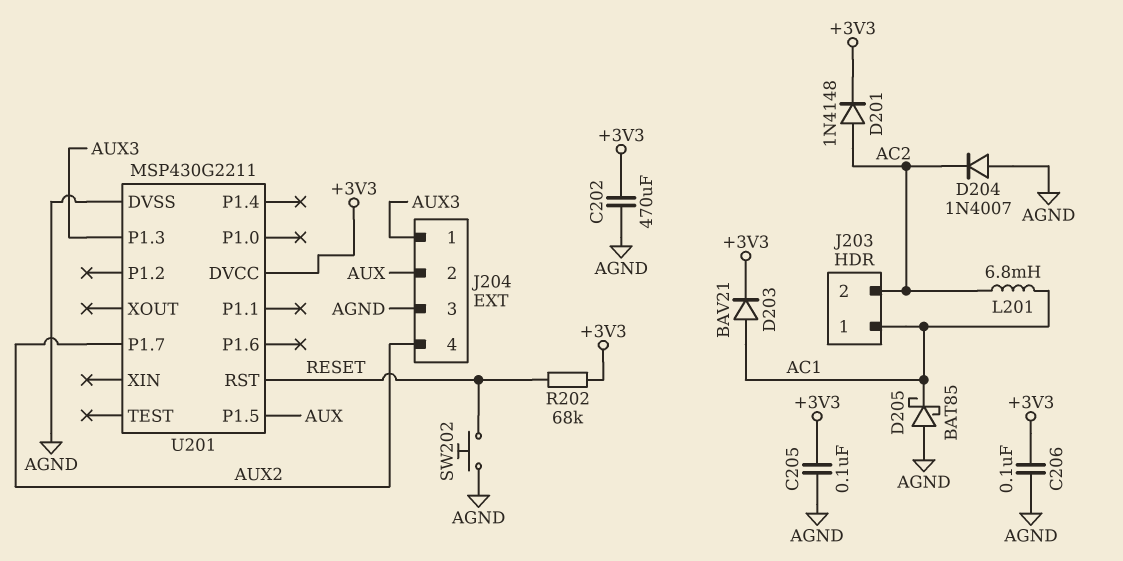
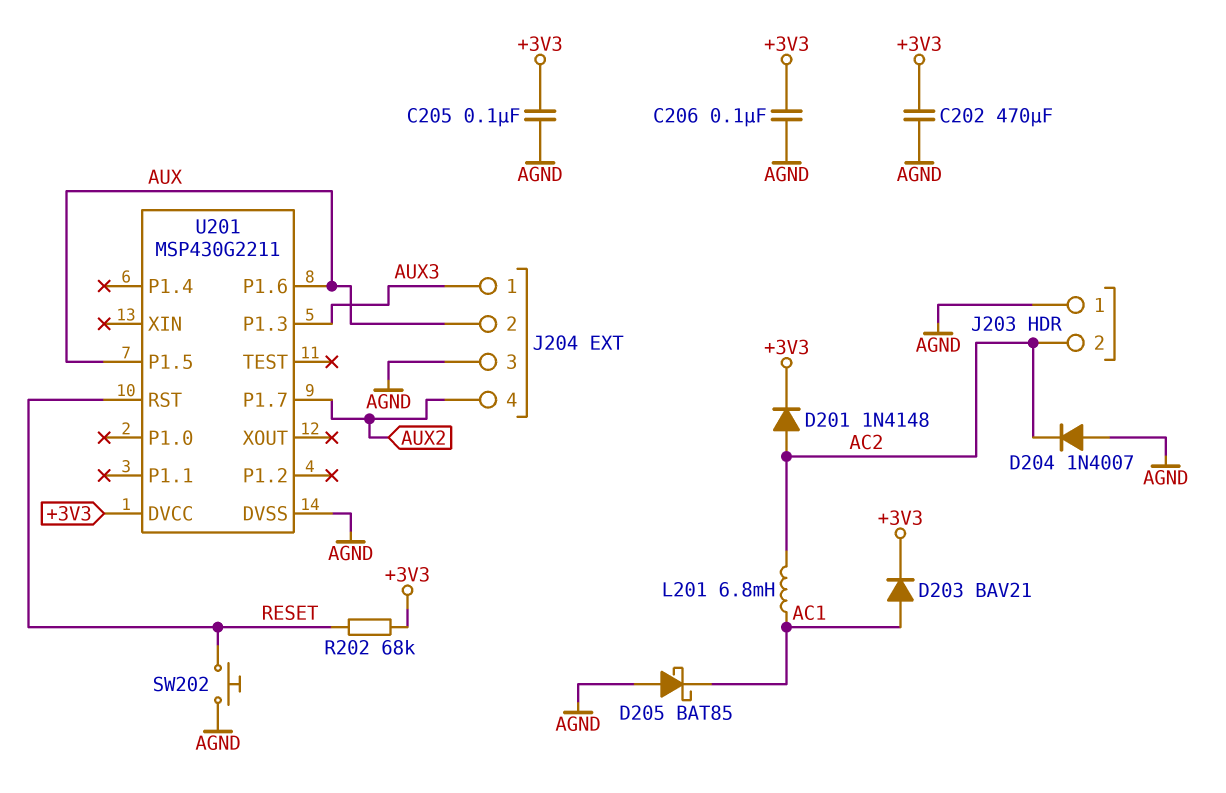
J203 pin 1: AC1 -> AGND
U201 pin P1.6: none -> AUX

